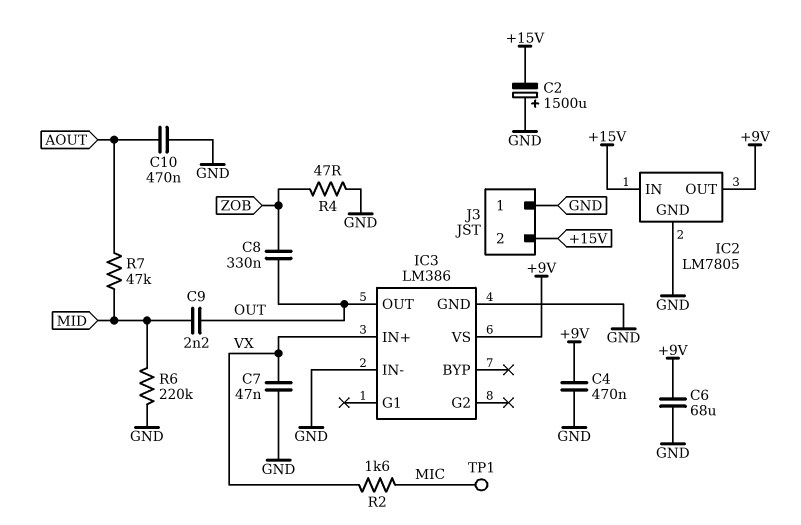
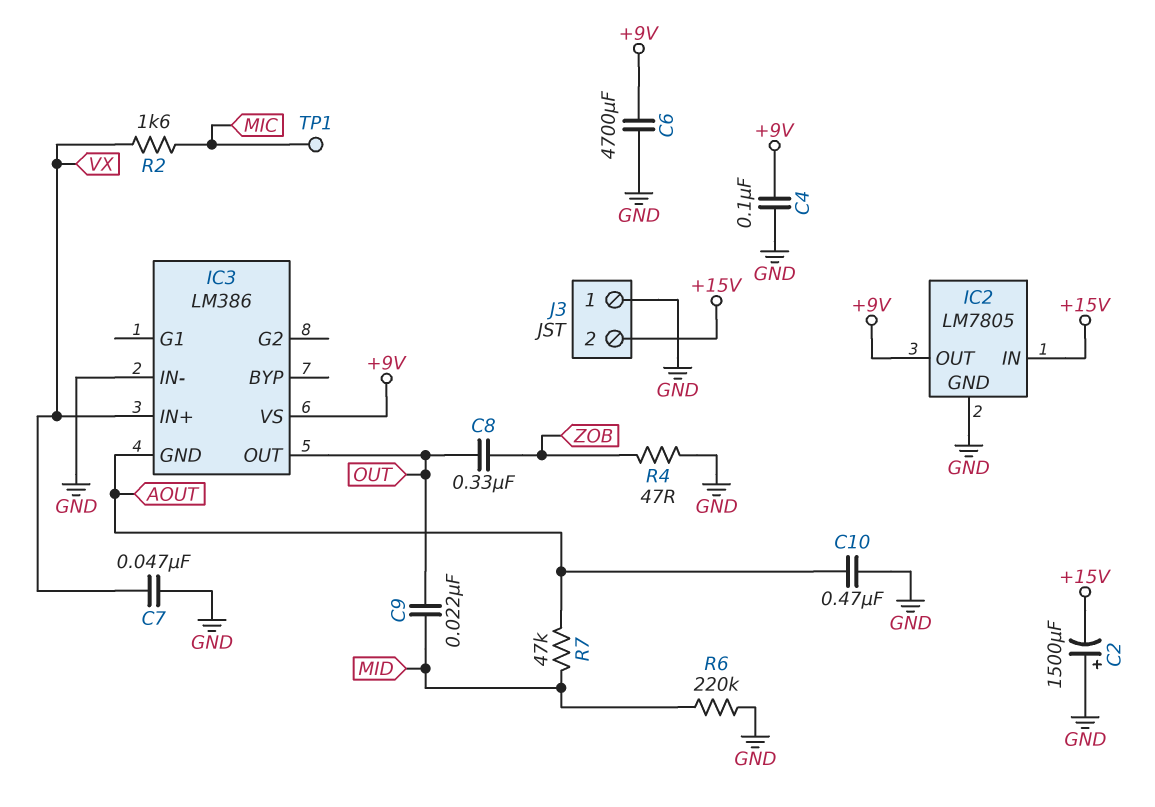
C4: 470nF (+9V, GND) -> 100nF (+9V, GND)
C6: 68uF (+9V, GND) -> 4700uF (+9V, GND)
C9: 2.2nF (MID, OUT) -> 22nF (MID, OUT)
IC3 pin GND: GND -> AOUT

